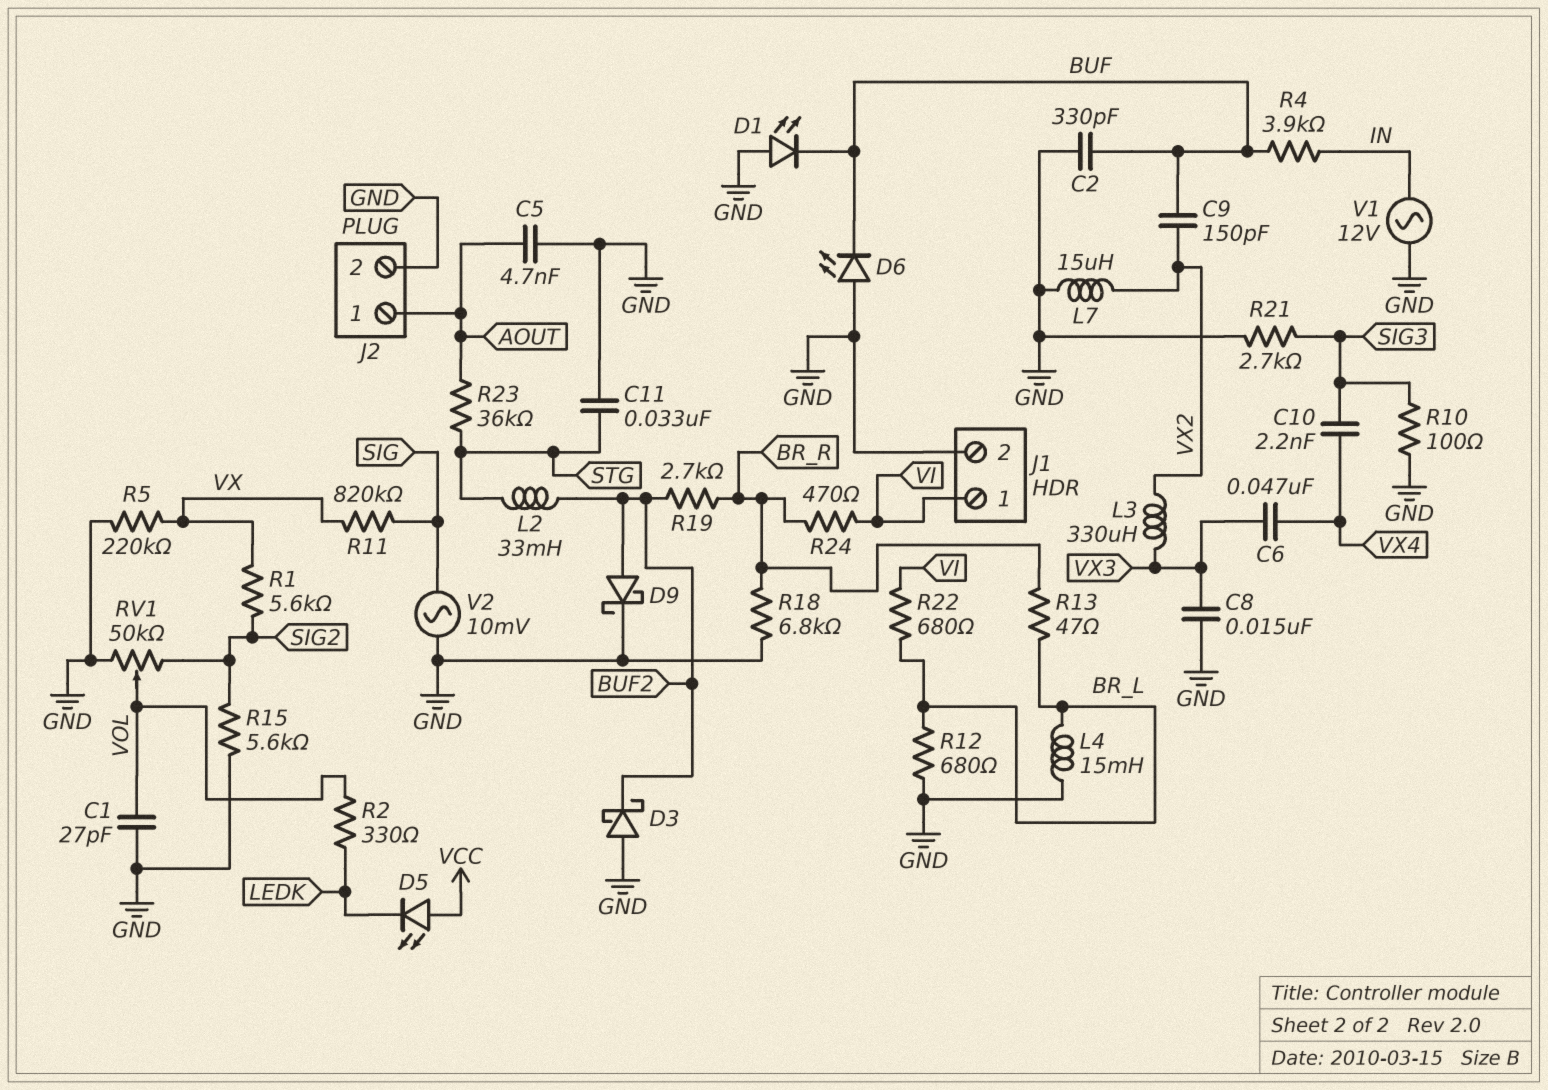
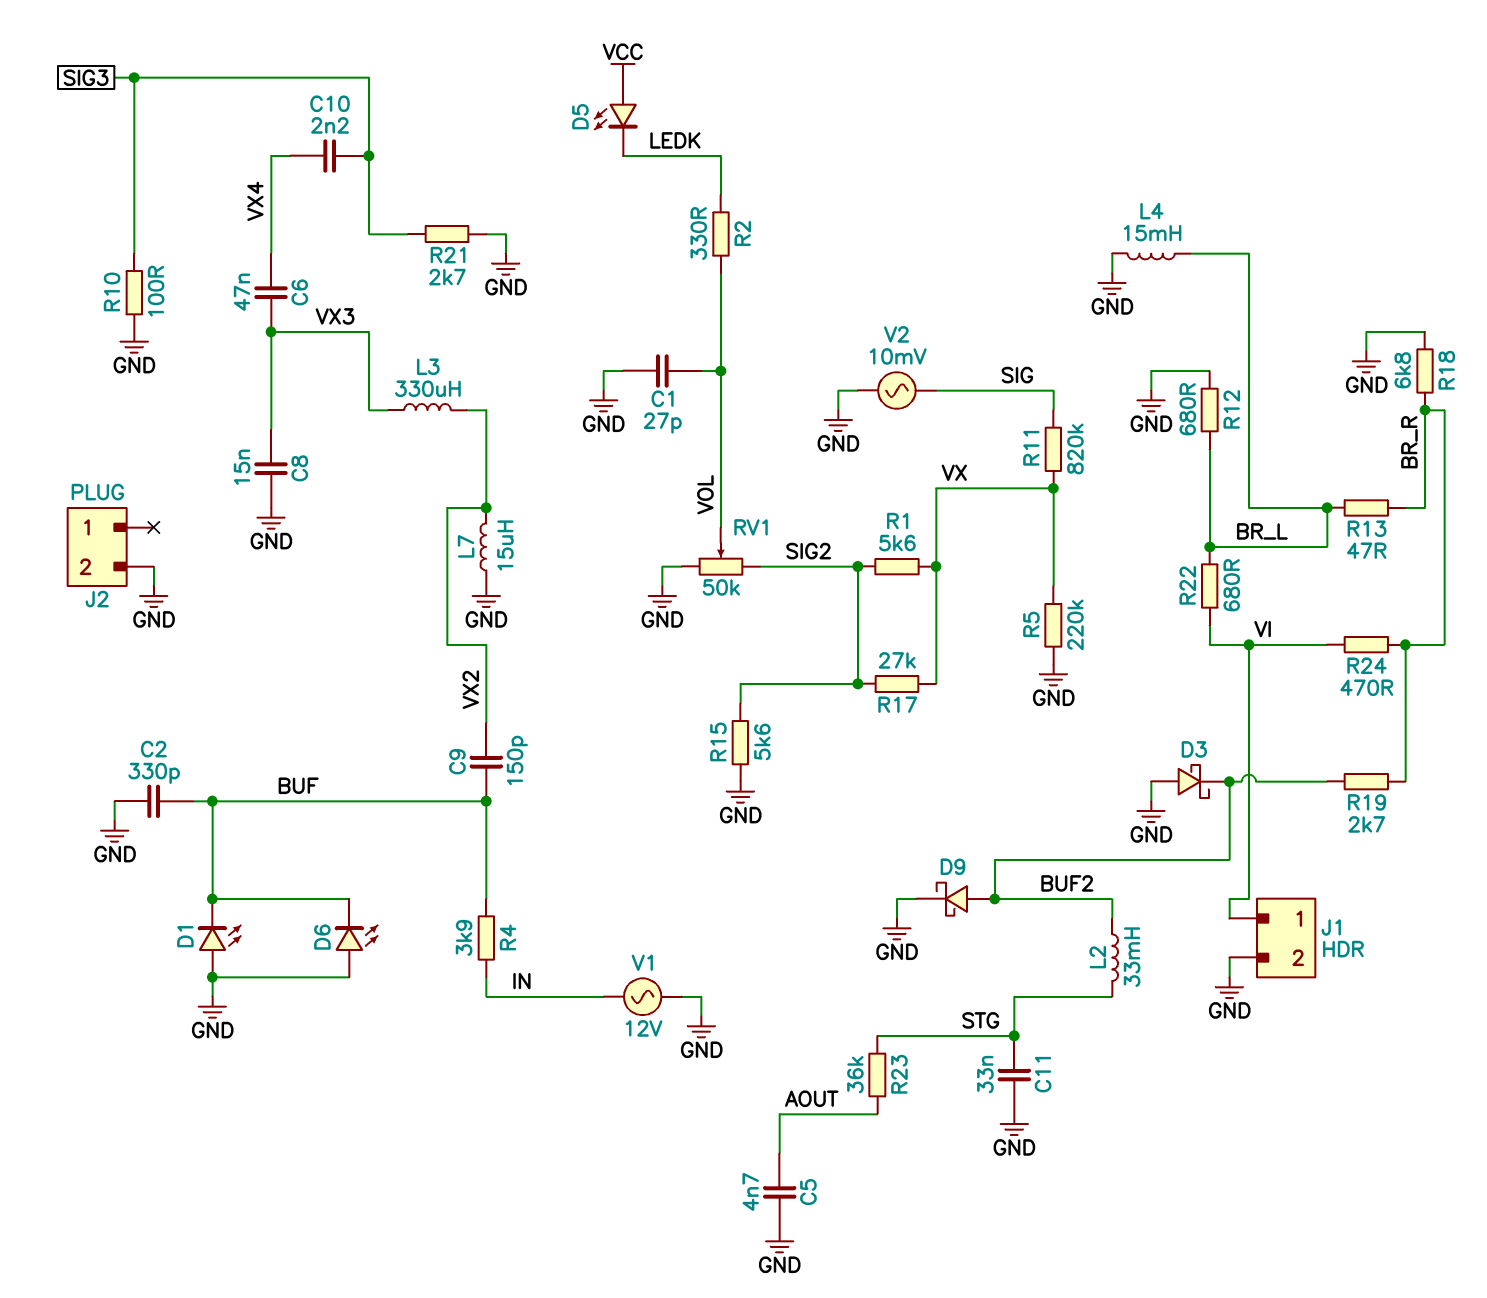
J2 pin 1: AOUT -> none
R17: none -> 27k (SIG2, VX)

